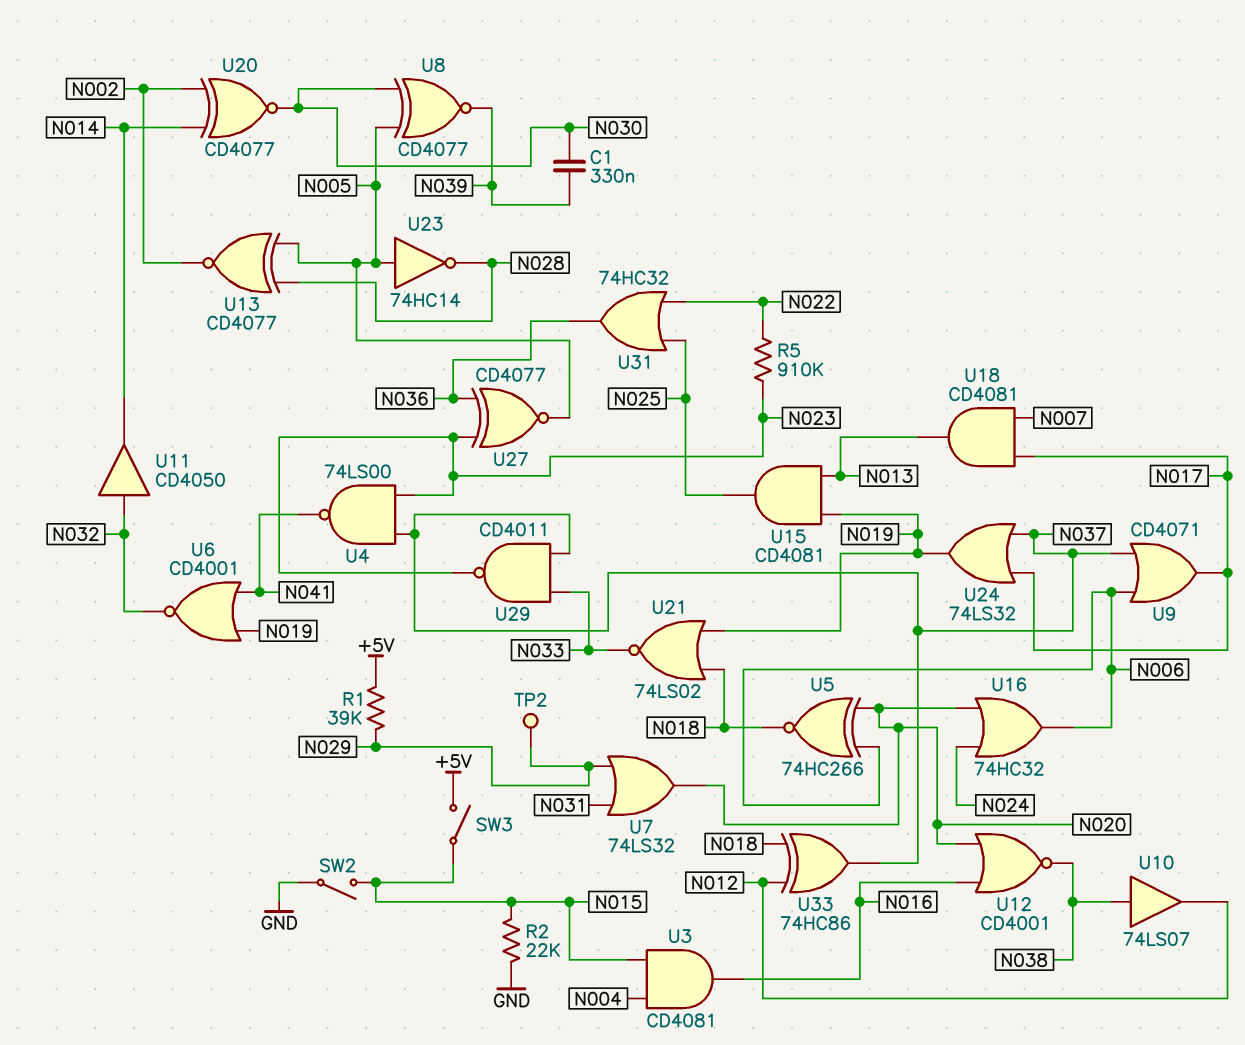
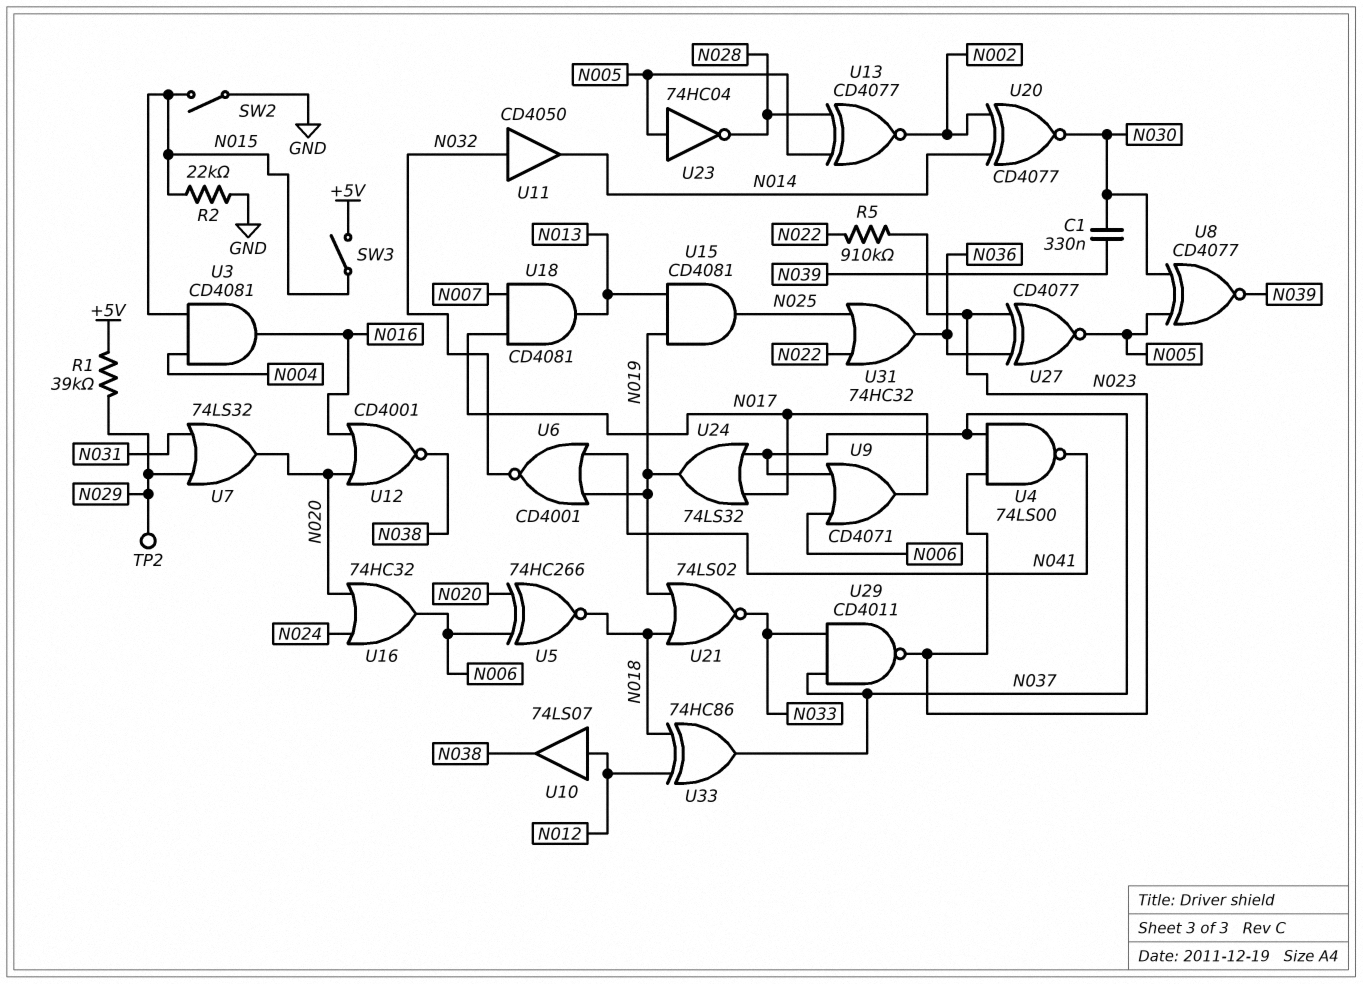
U10: buffer 74LS07 (in N038, out N012) -> buffer 74LS07 (in N012, out N038)
U23: NOT 74HC14 (in N005, out N028) -> NOT 74HC04 (in N005, out N028)

